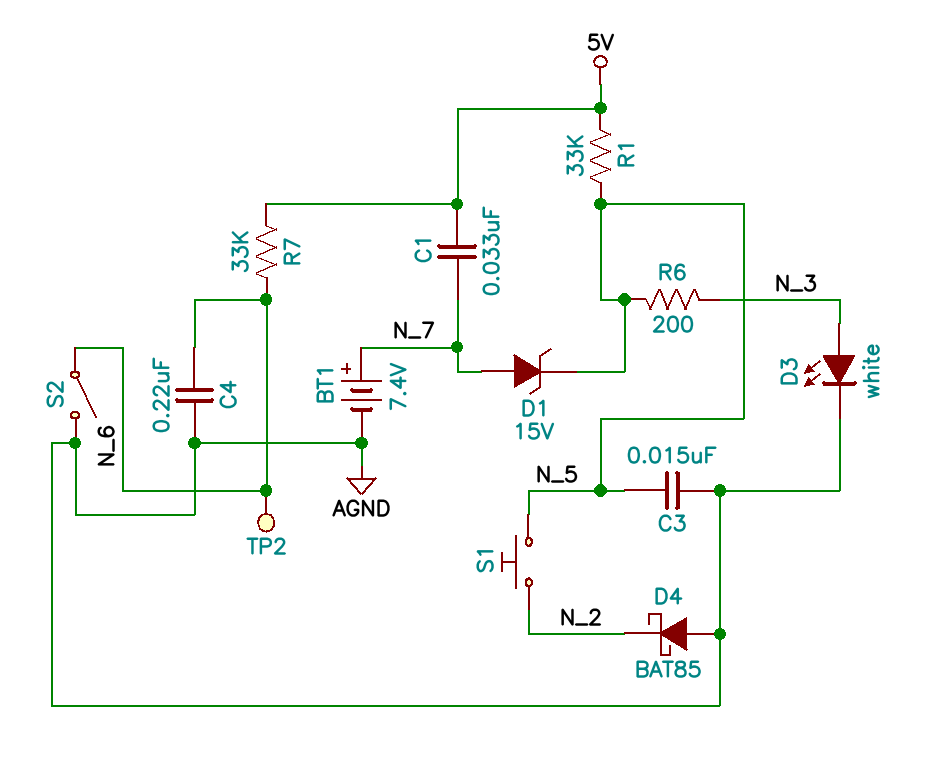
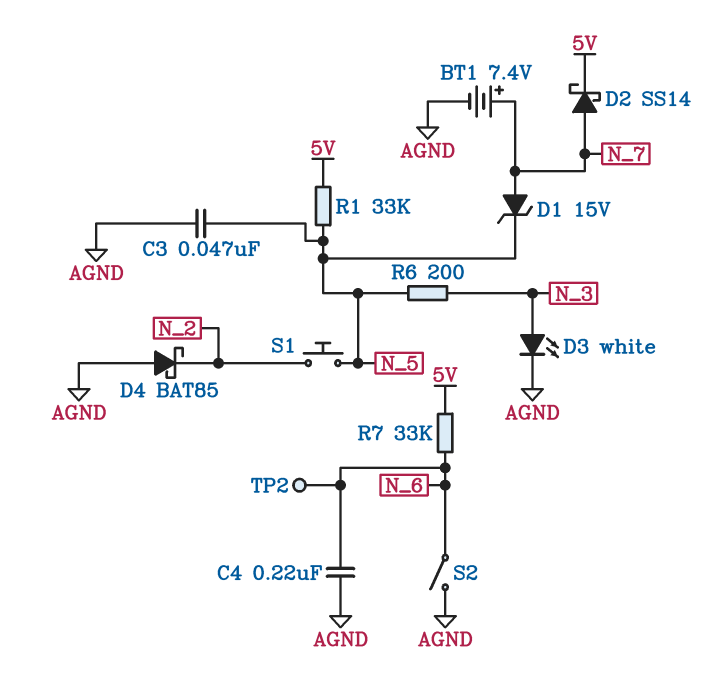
C1: 33nF (5V, N_7) -> none
C3: 15nF (AGND, N_5) -> 47nF (AGND, N_5)
D2: none -> schottky SS14 (A N_7, K 5V)

